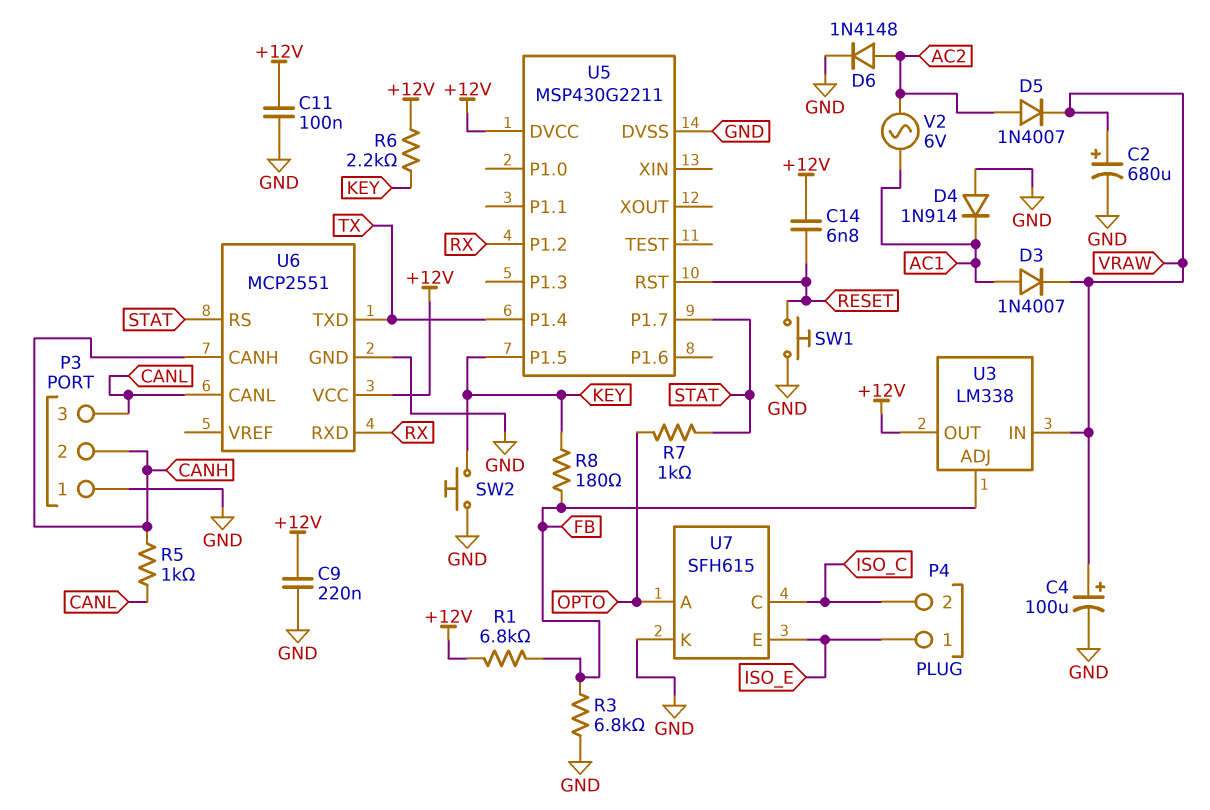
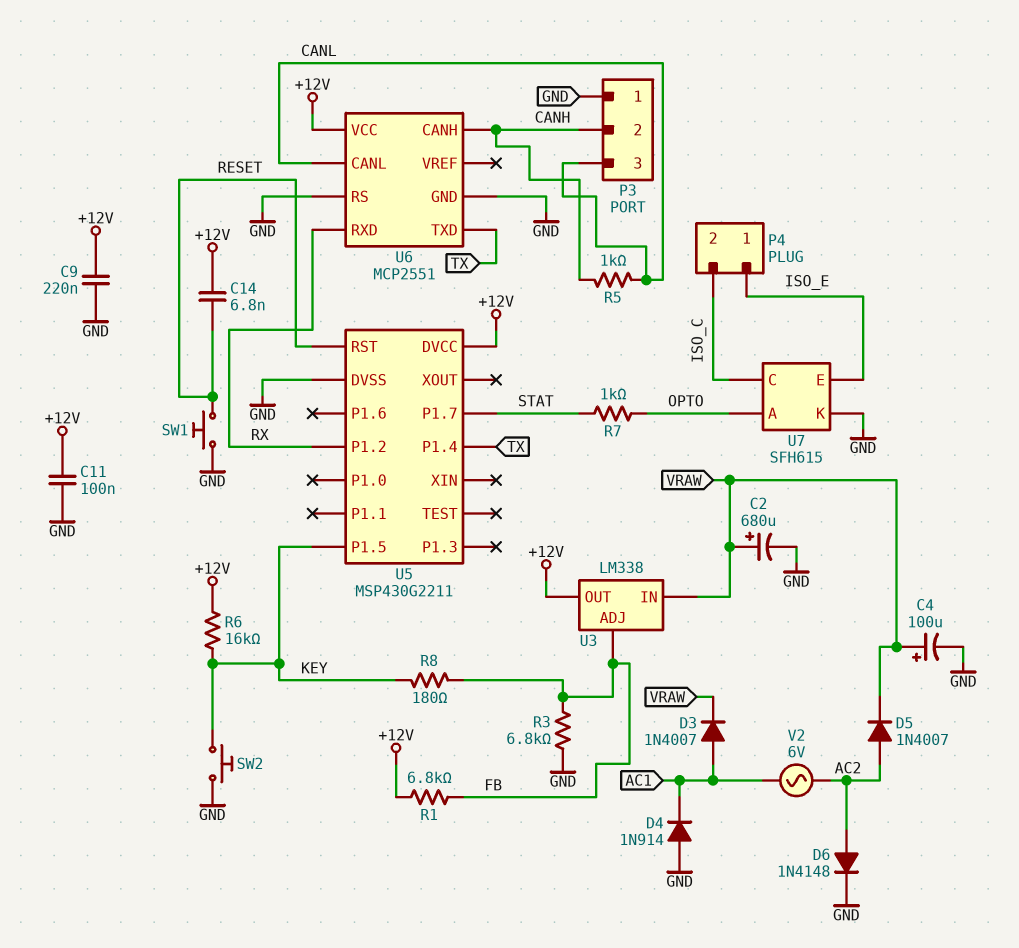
R6: 2.2k (+12V, KEY) -> 16k (+12V, KEY)
U6 pin RS: STAT -> GND

